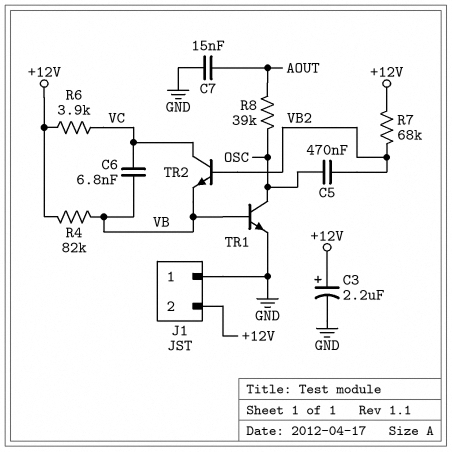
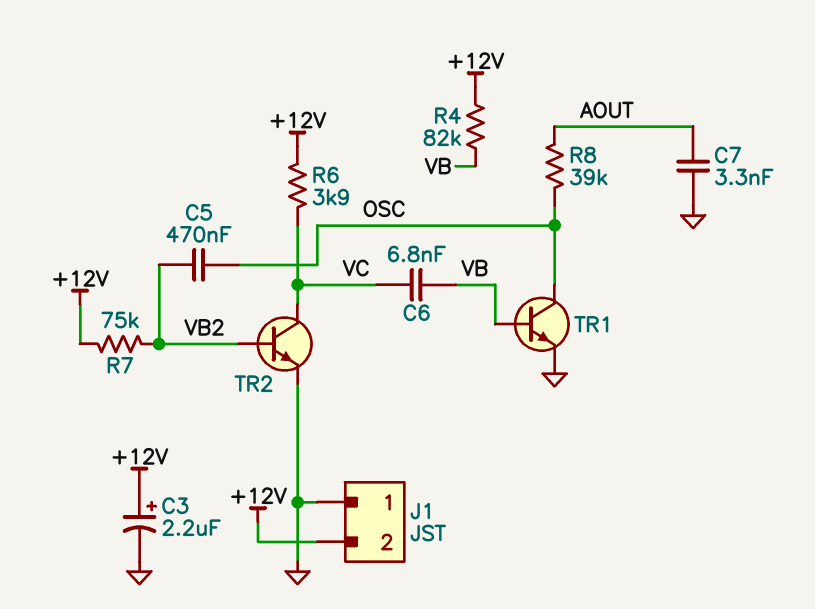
C7: 15nF (AOUT, GND) -> 3.3nF (AOUT, GND)
R7: 68k (+12V, VB2) -> 75k (+12V, VB2)
TR2: NPN (B VB2, C VC, E VB) -> NPN (B VB2, C VC, E GND)

